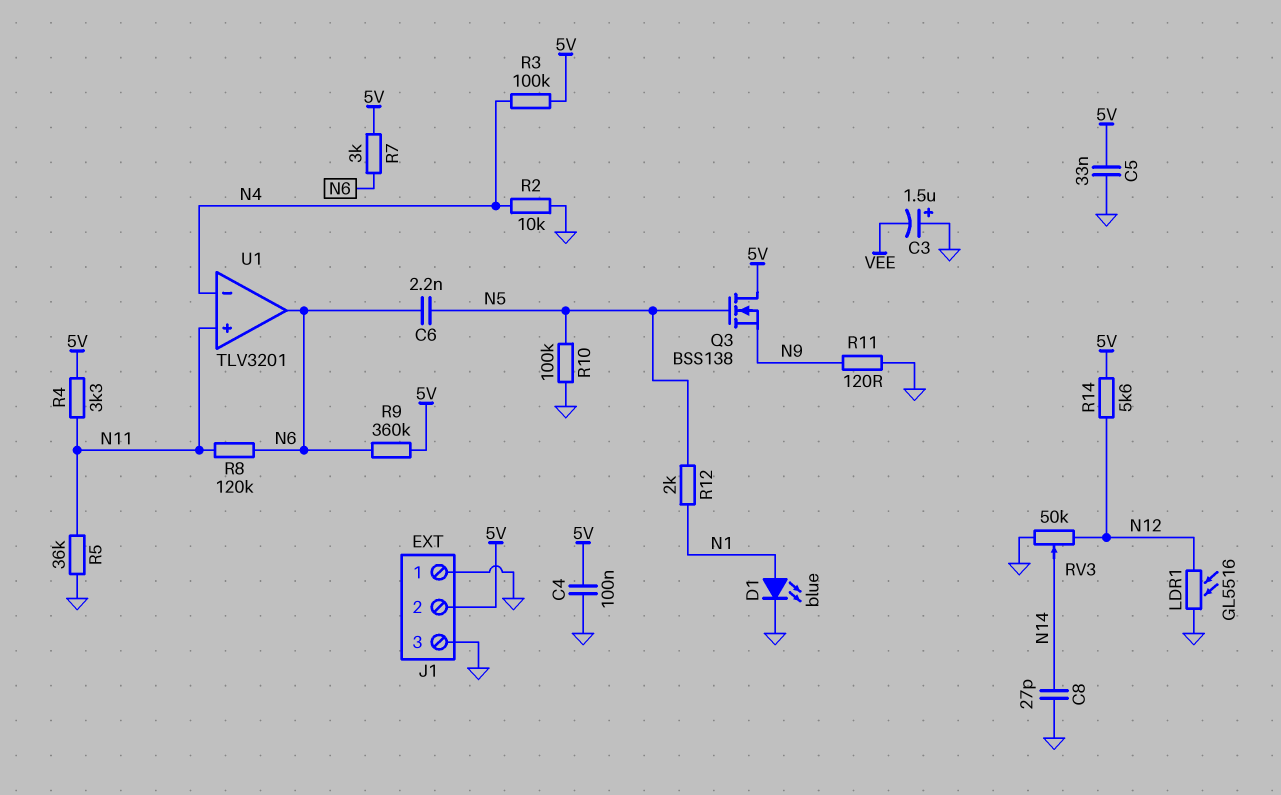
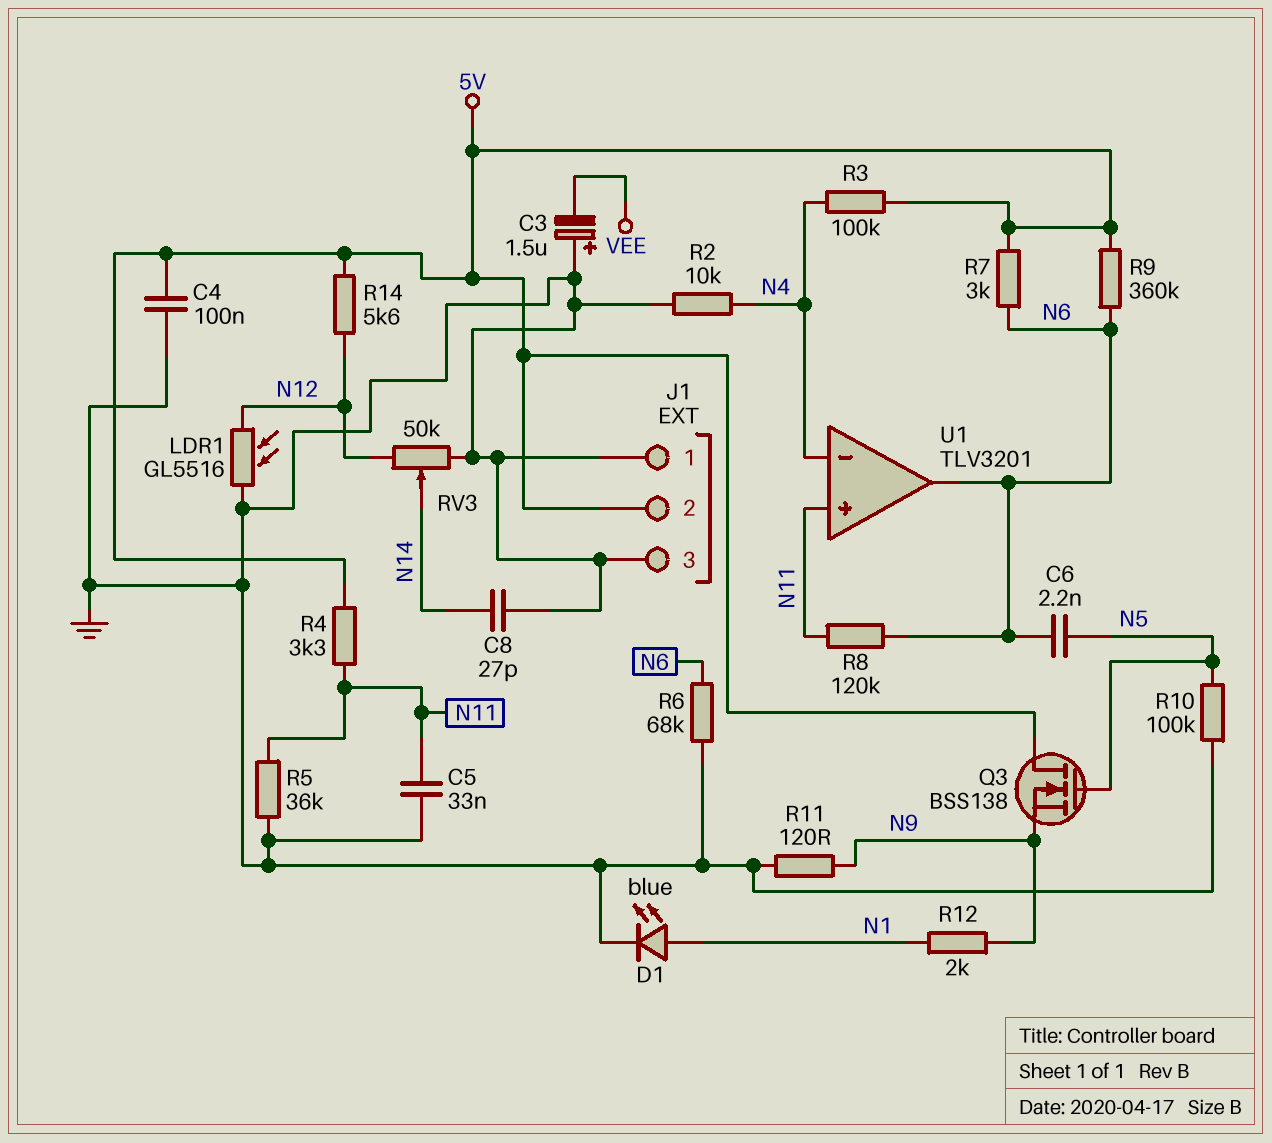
C5: 33nF (5V, GND) -> 33nF (GND, N11)
R6: none -> 68k (GND, N6)
R12: 2k (N1, N5) -> 2k (N1, N9)

